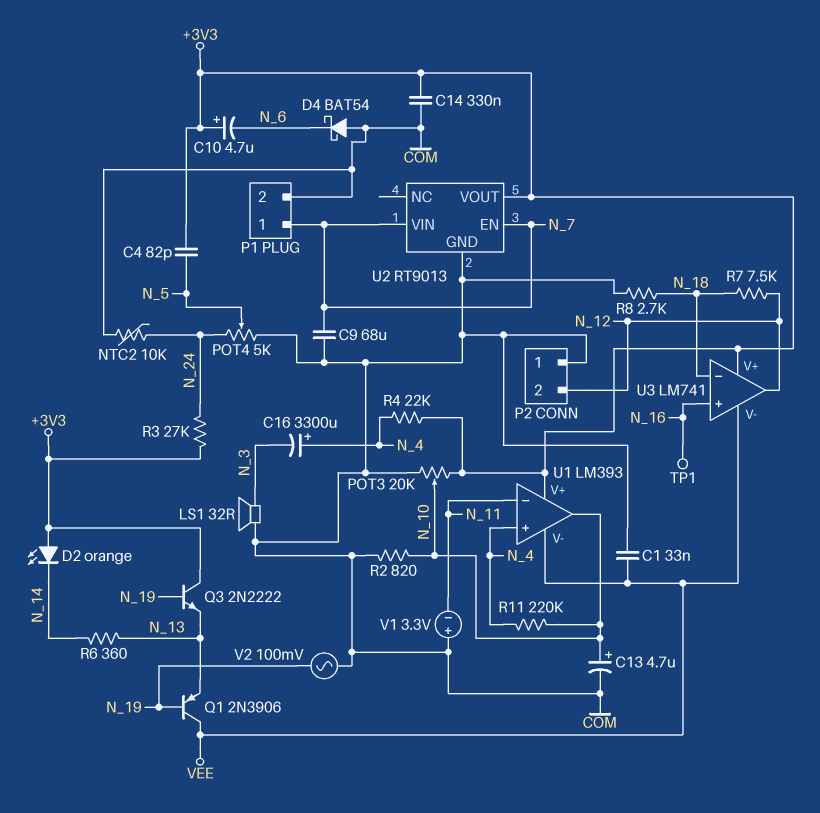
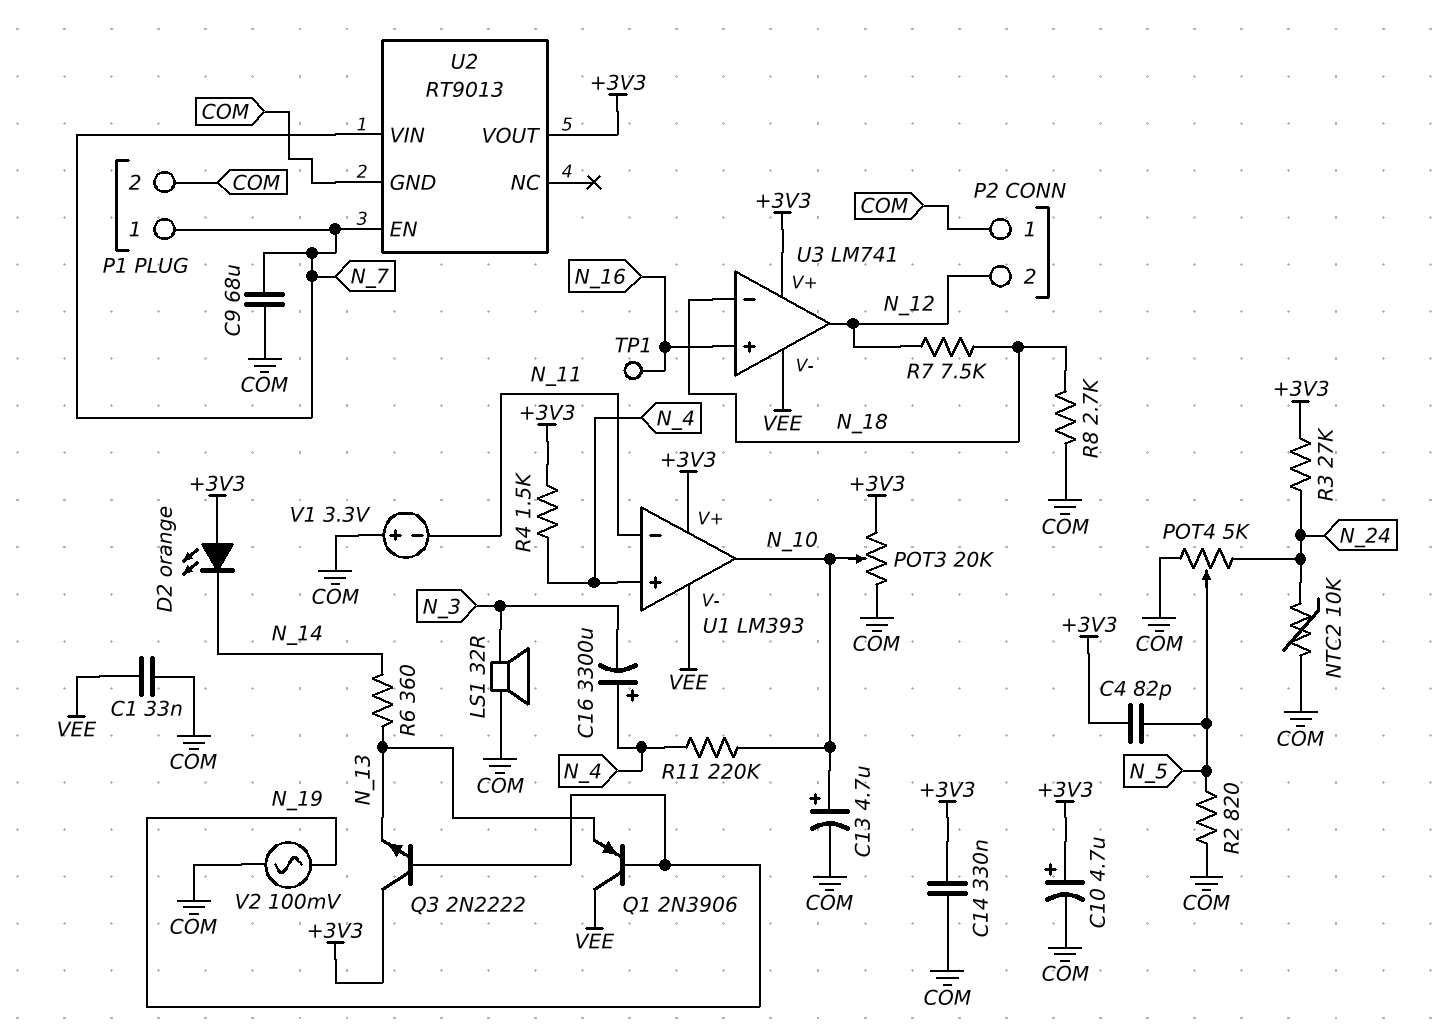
C10: 4.7uF (plus +3V3, minus N_6) -> 4.7uF (plus +3V3, minus COM)
D4: schottky BAT54 (A COM, K N_6) -> none
R2: 820 (COM, N_10) -> 820 (COM, N_5)
R4: 22k (+3V3, N_4) -> 1.5k (+3V3, N_4)

